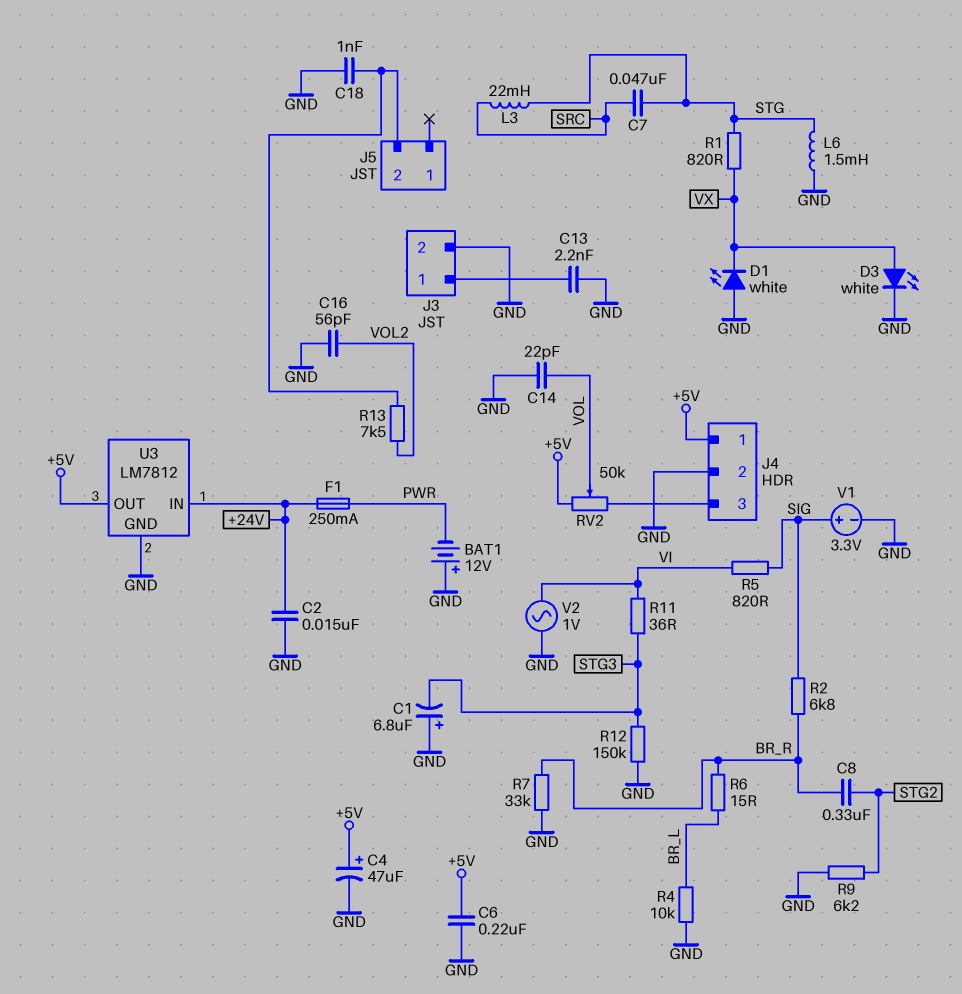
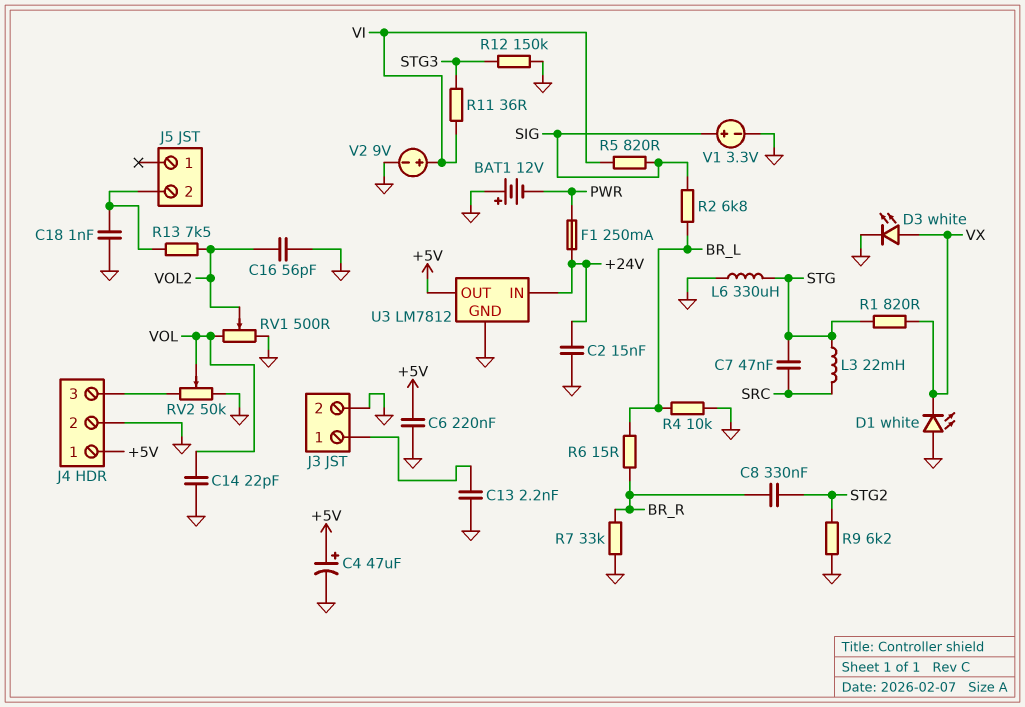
C1: 6.8uF (plus GND, minus STG3) -> none
L6: 1.5mH (GND, STG) -> 330uH (GND, STG)
R2: 6.8k (BR_R, SIG) -> 6.8k (BR_L, SIG)
RV1: none -> 500 (GND, VOL, wiper VOL2)
RV2: 50k (+5V, J4/3, wiper VOL) -> 50k (GND, J4/3, wiper VOL)
V2: AC 1V (GND, VI) -> 9V (plus VI, minus GND)

